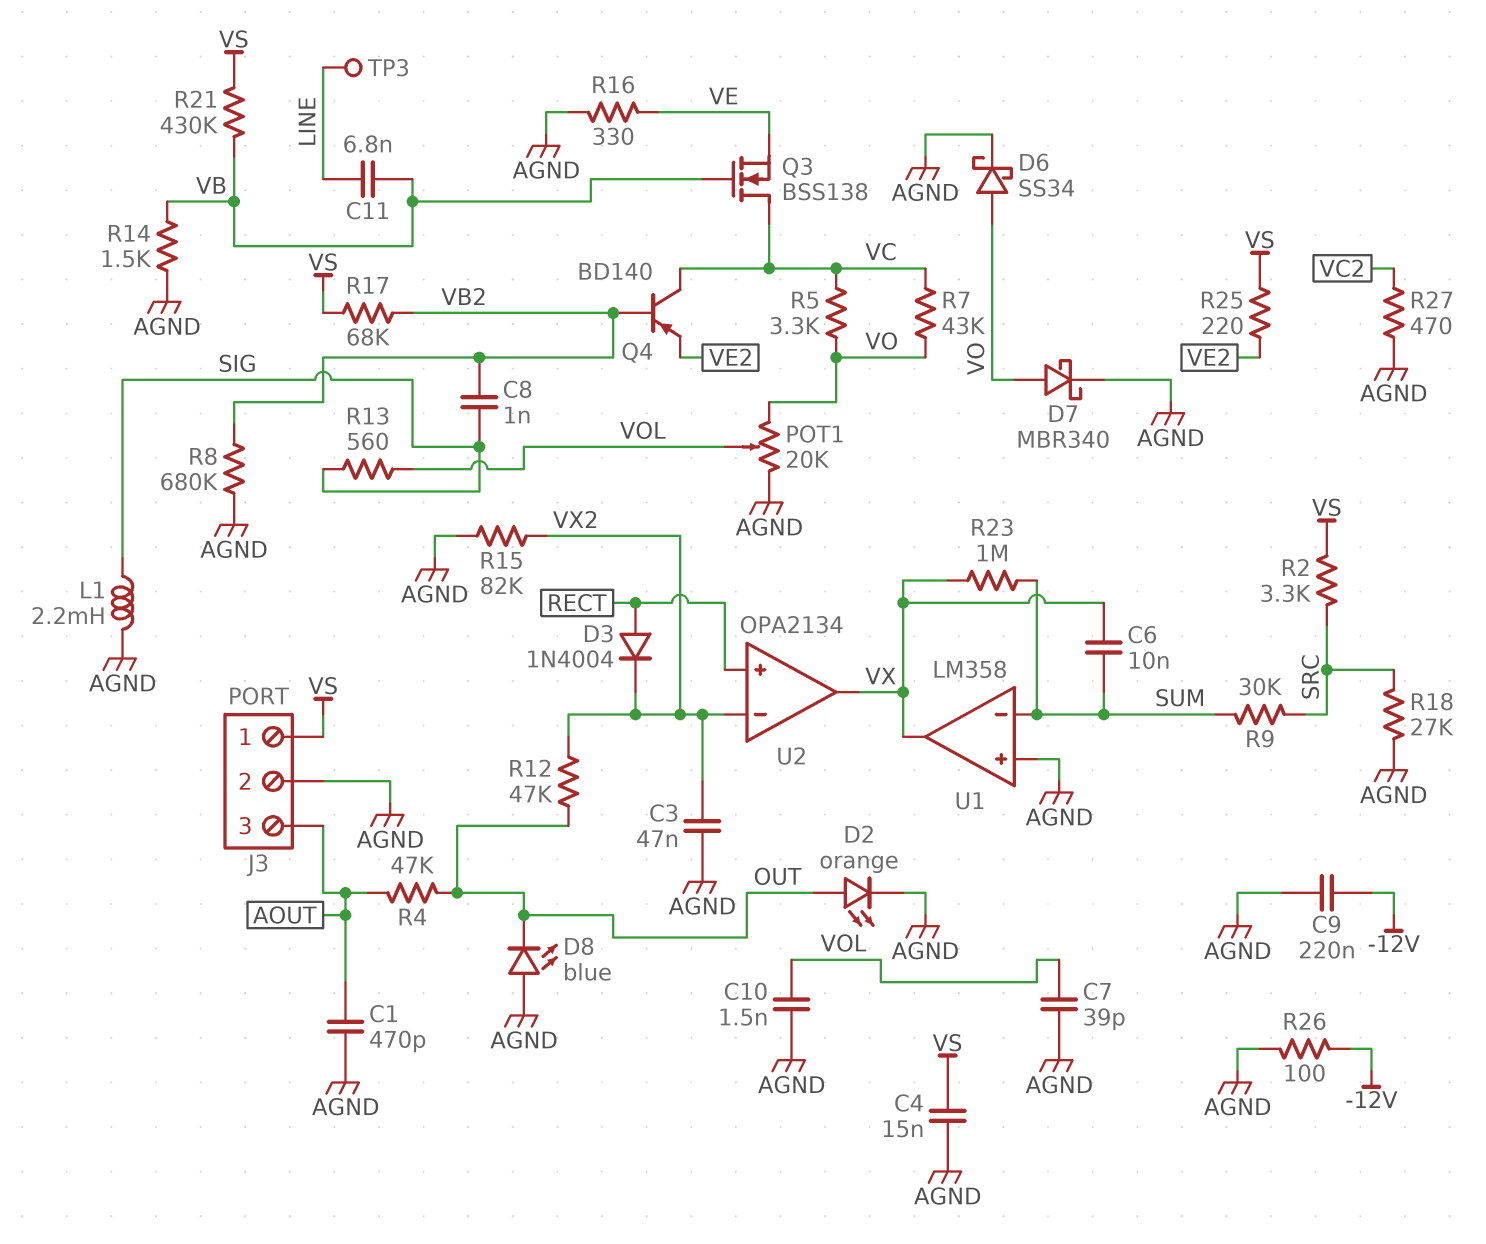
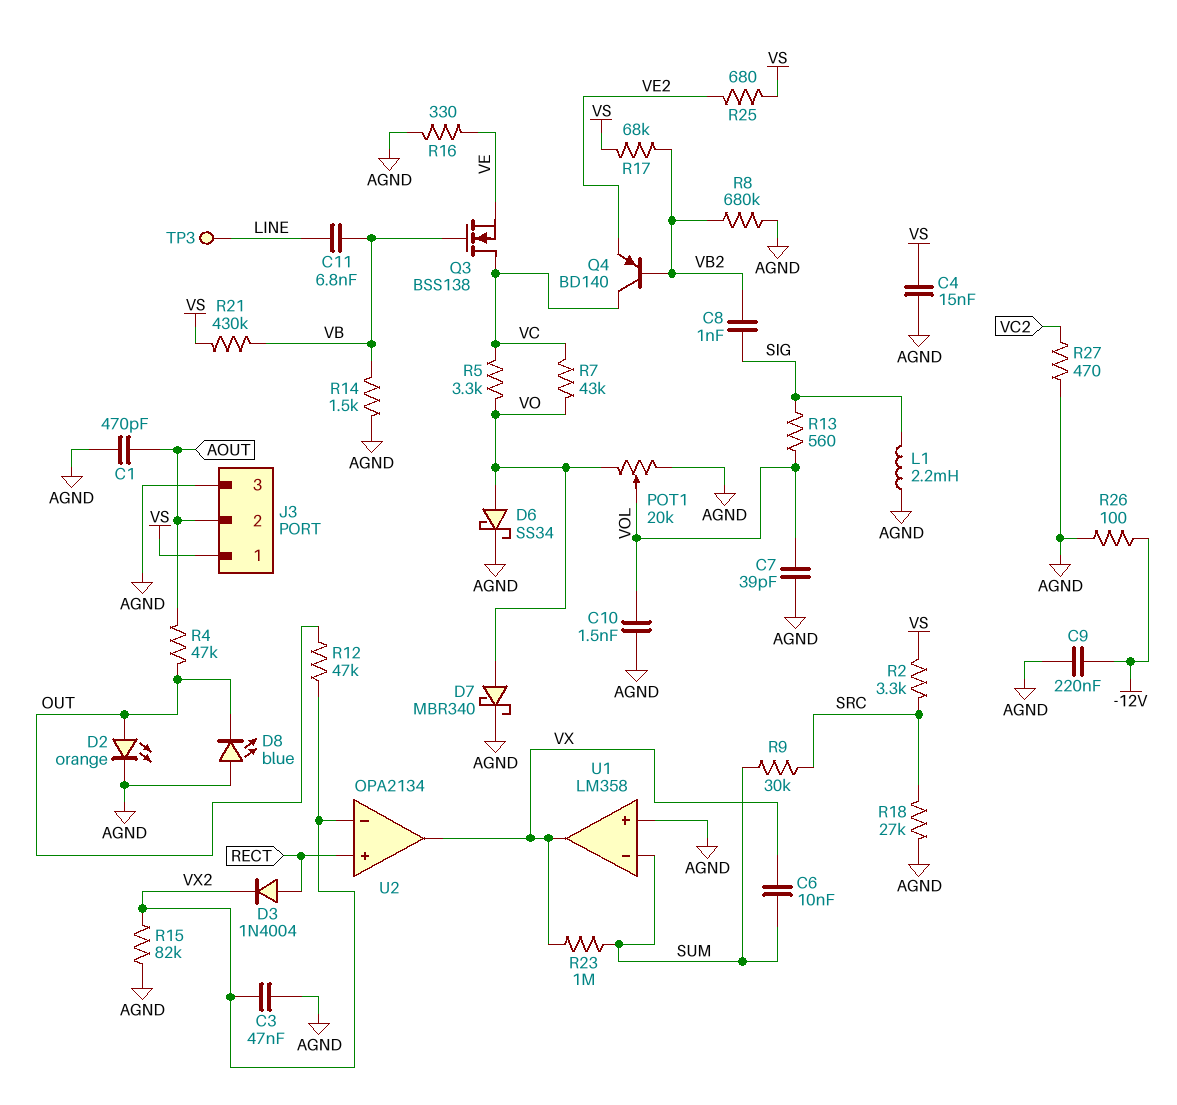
J3 pin 2: AGND -> AOUT
J3 pin 3: AOUT -> AGND
R25: 220 (VE2, VS) -> 680 (VE2, VS)

